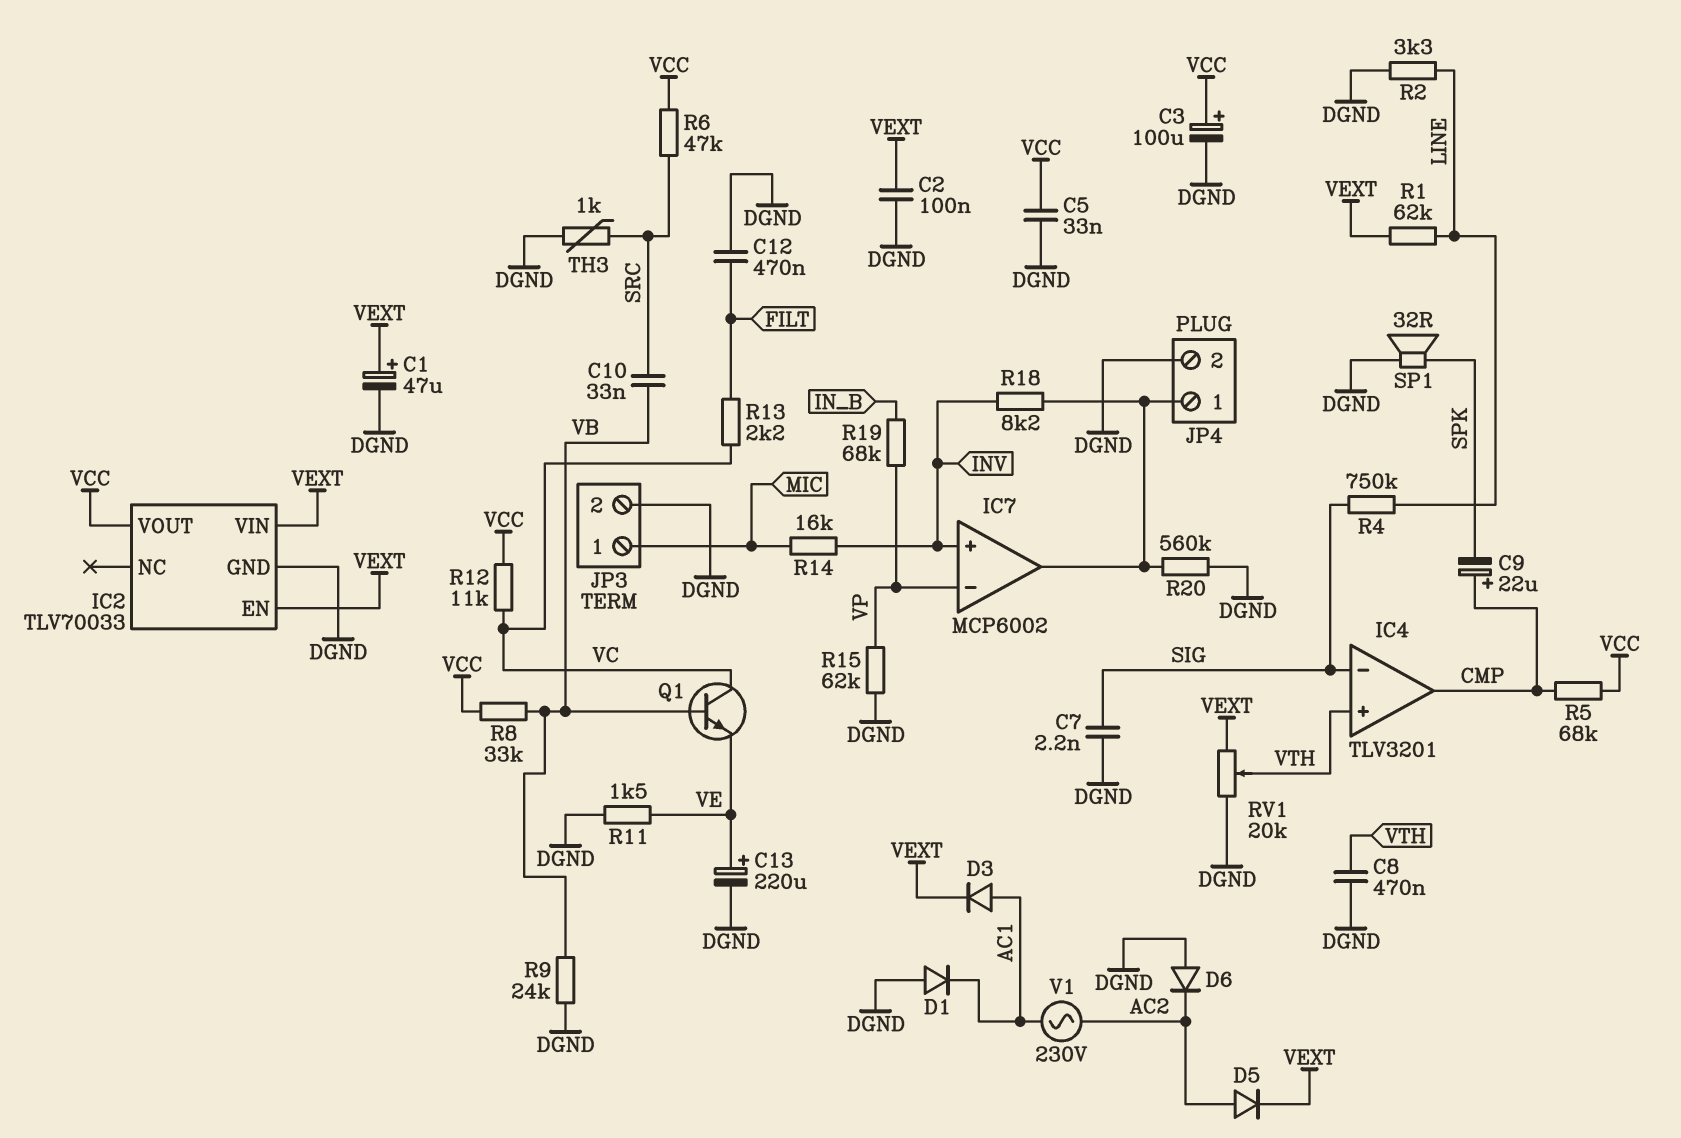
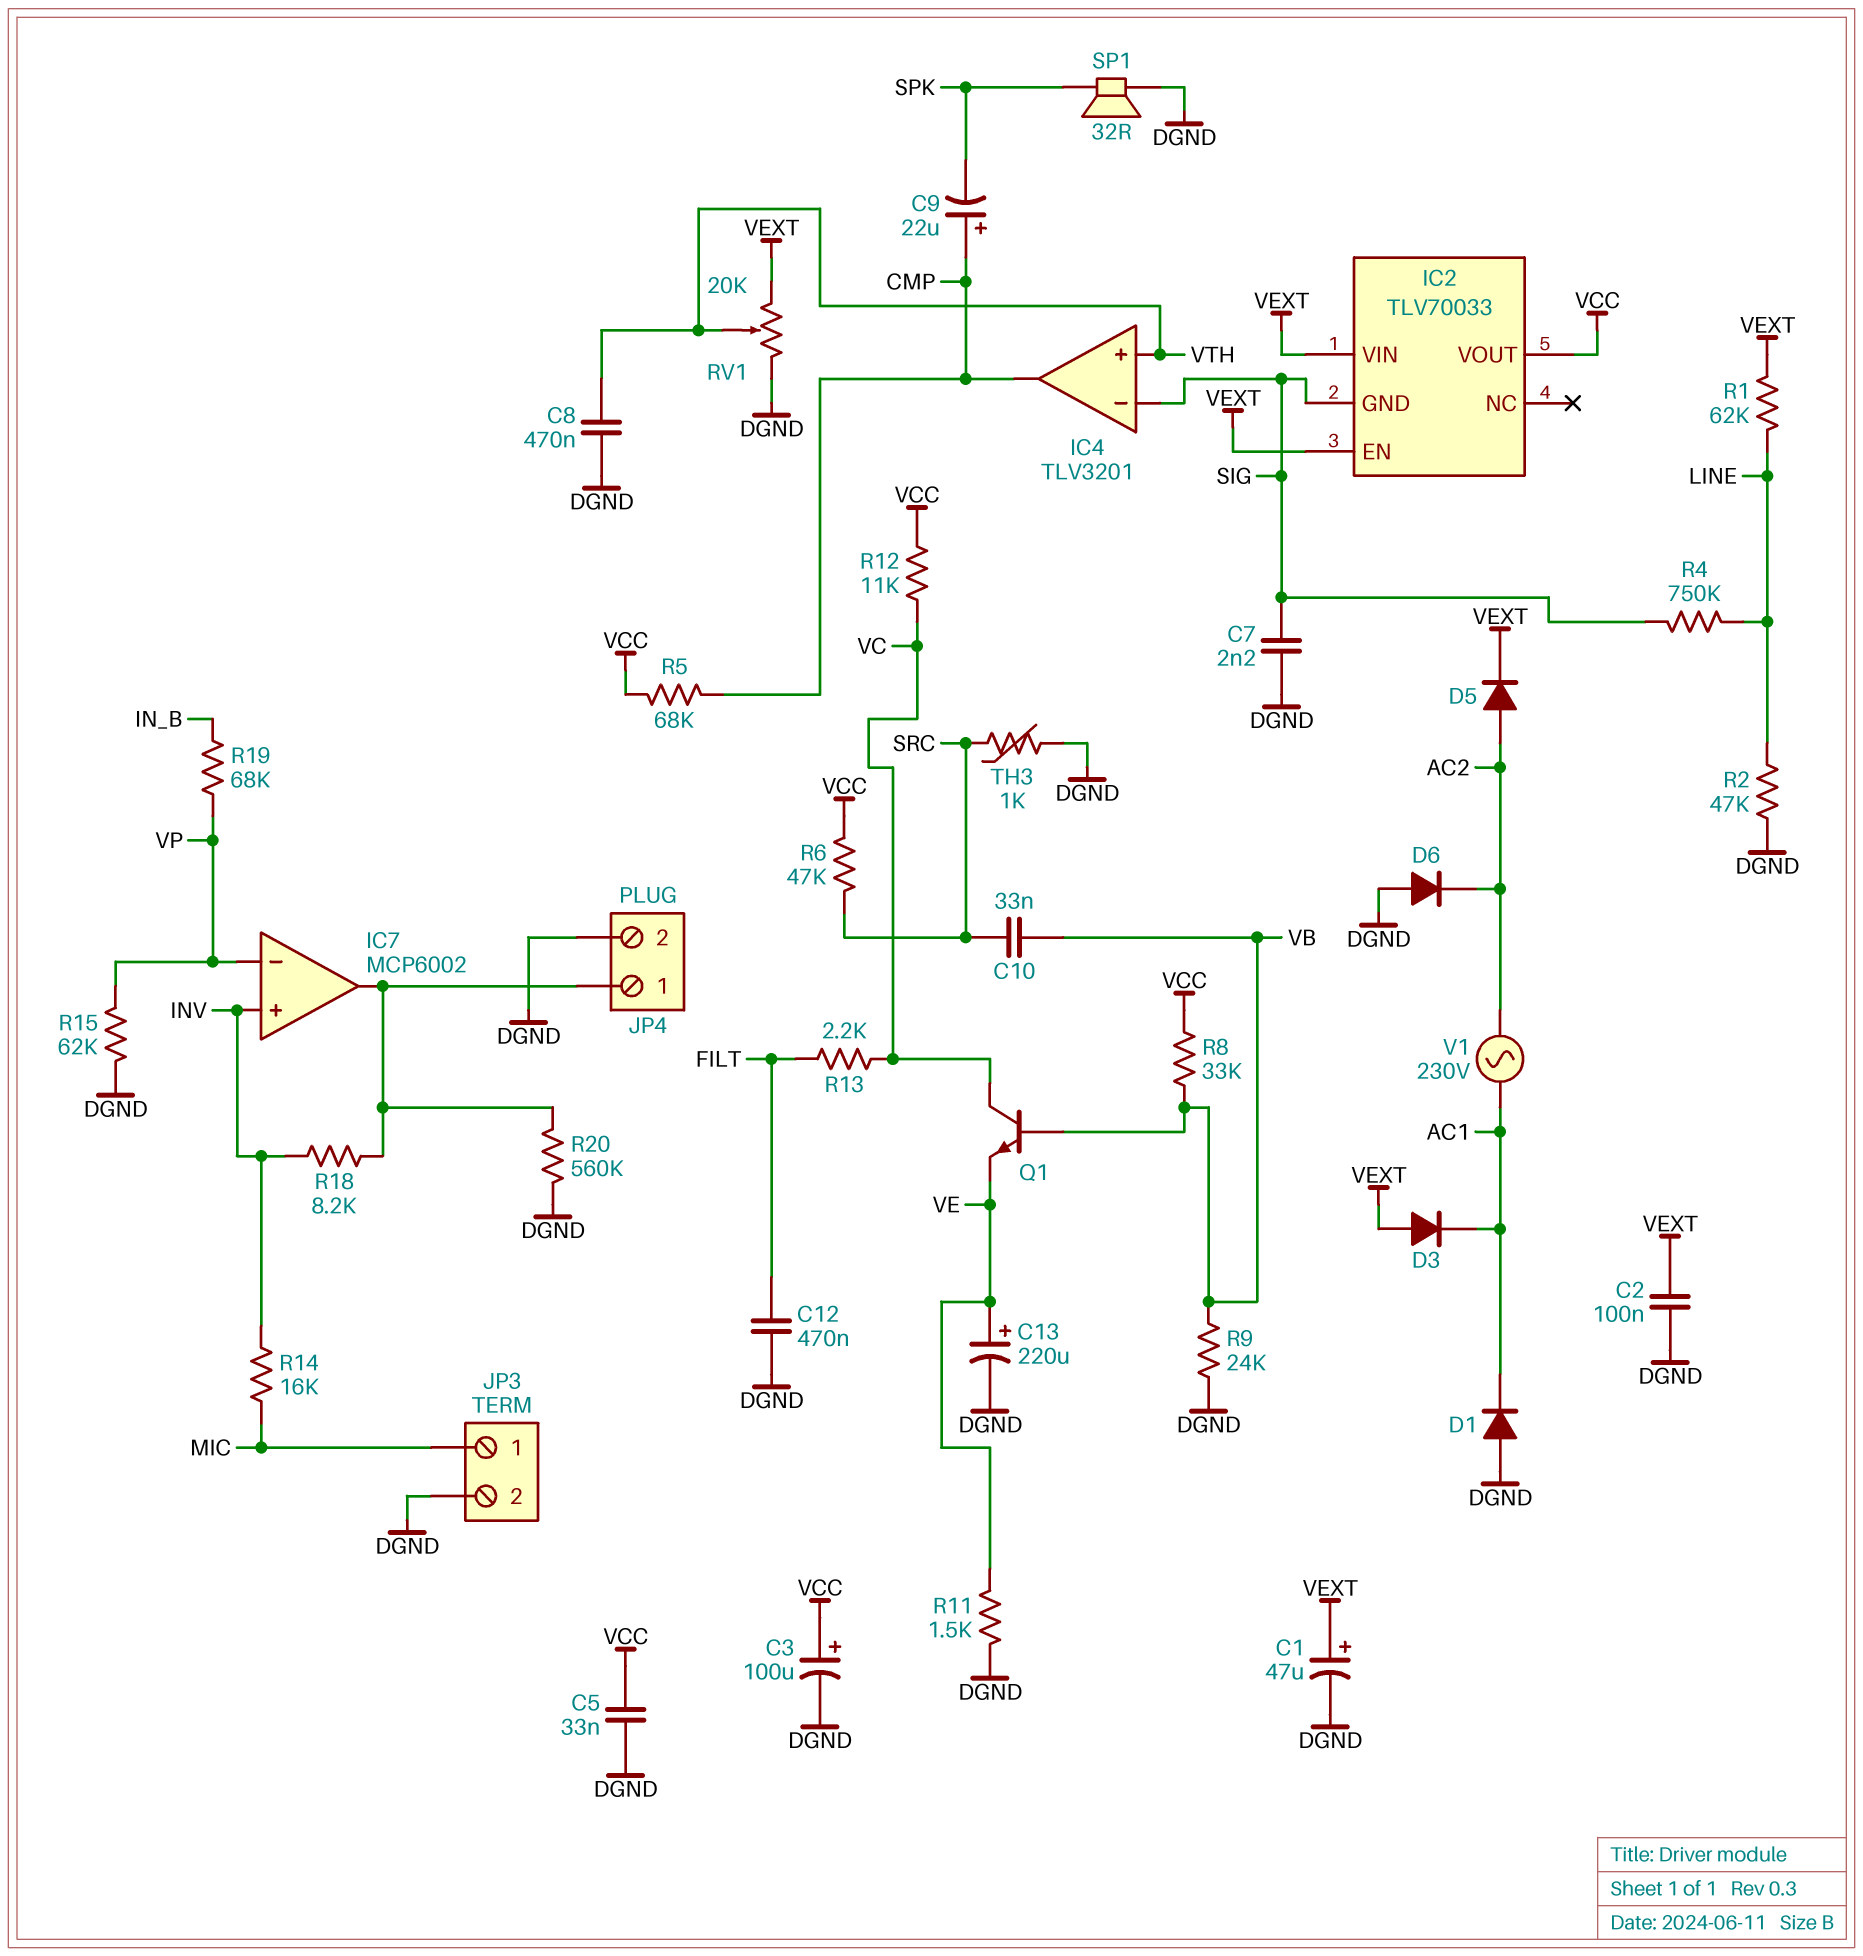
D3: diode (A AC1, K VEXT) -> diode (A VEXT, K AC1)
IC2 pin GND: DGND -> SIG
R2: 3.3k (DGND, LINE) -> 47k (DGND, LINE)

